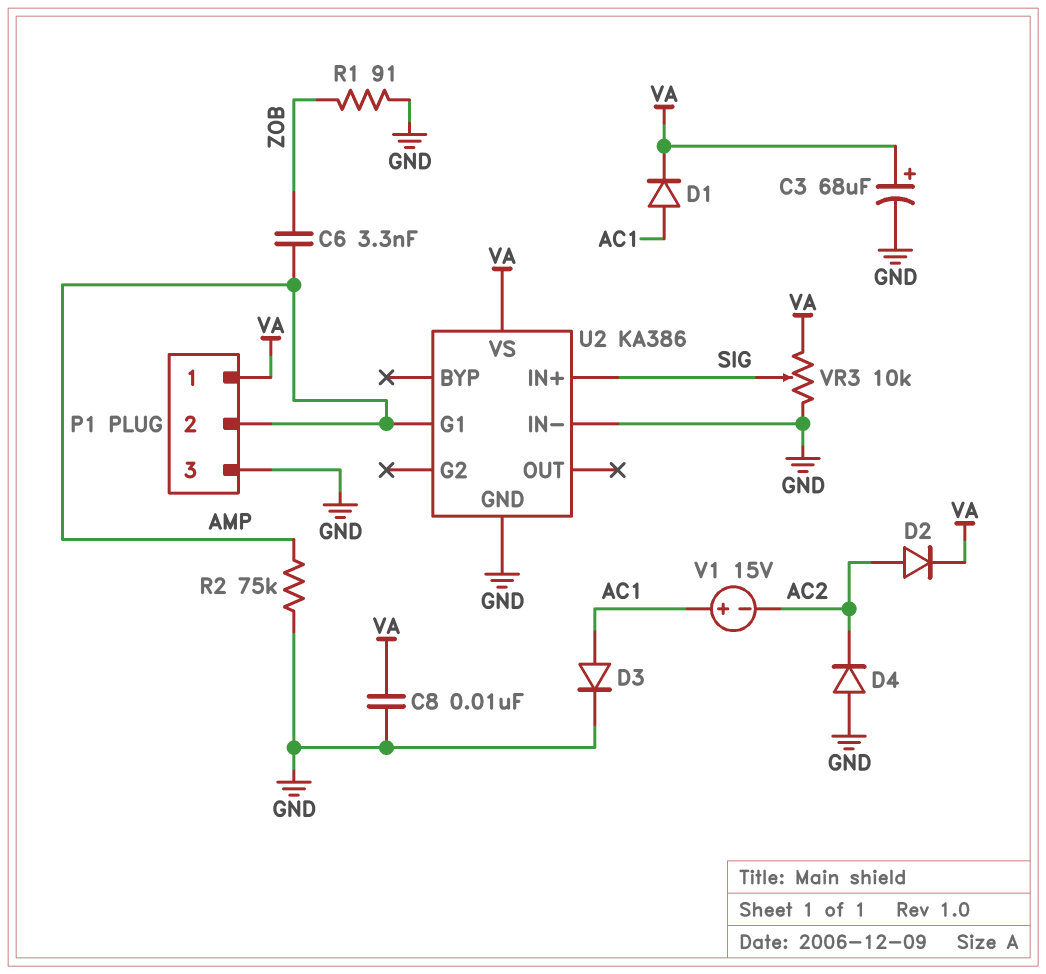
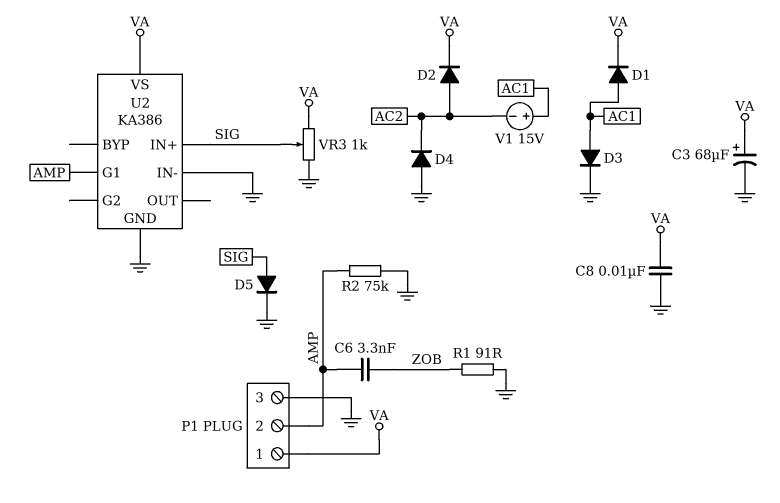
D5: none -> diode (A SIG, K GND)
VR3: 10k (GND, VA, wiper SIG) -> 1k (GND, VA, wiper SIG)

